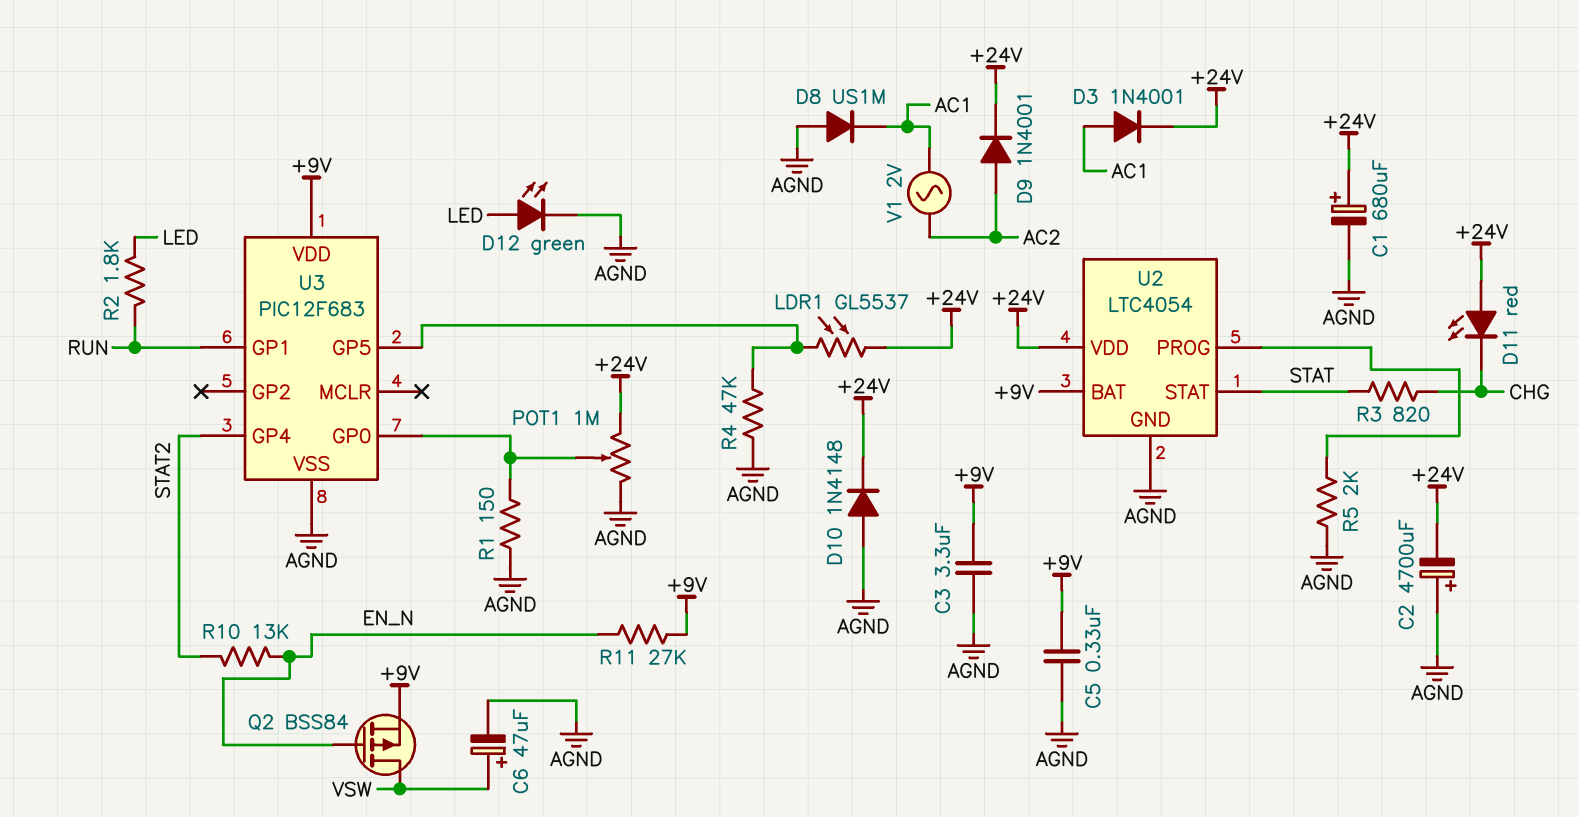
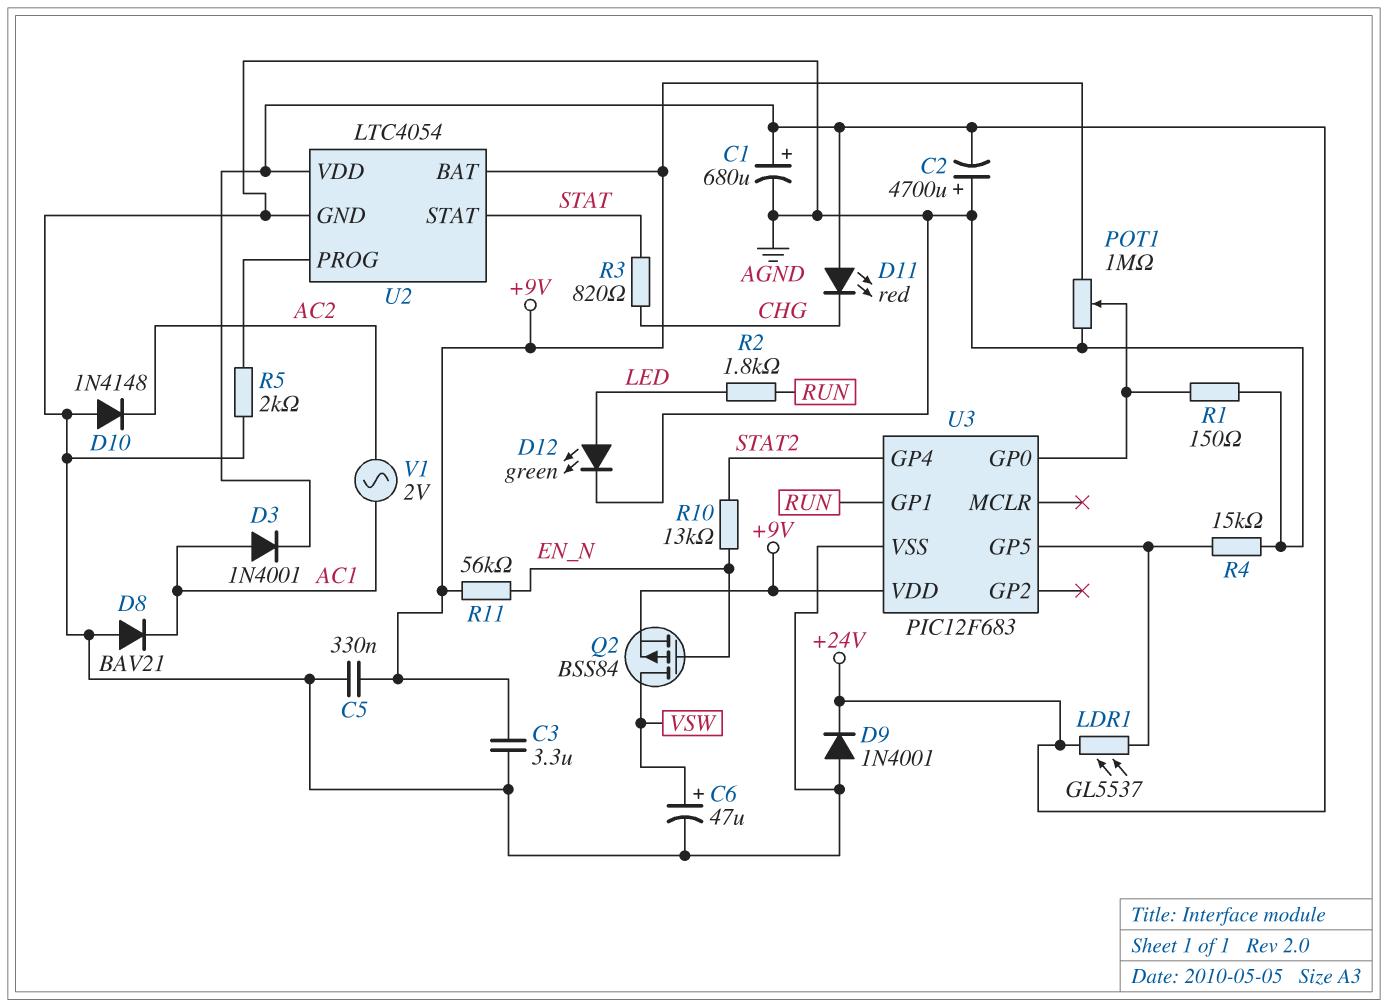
D8: diode US1M (A AGND, K AC1) -> diode BAV21 (A AGND, K AC1)
D9: diode 1N4001 (A AC2, K +24V) -> diode 1N4001 (A AGND, K +24V)
D10: diode 1N4148 (A AGND, K +24V) -> diode 1N4148 (A AGND, K AC2)
POT1: 1M (+24V, AGND, wiper U3/GP0) -> 1M (+9V, AGND, wiper U3/GP0)
R4: 47k (AGND, U3/GP5) -> 15k (AGND, U3/GP5)
R11: 27k (+9V, EN_N) -> 56k (+9V, EN_N)

